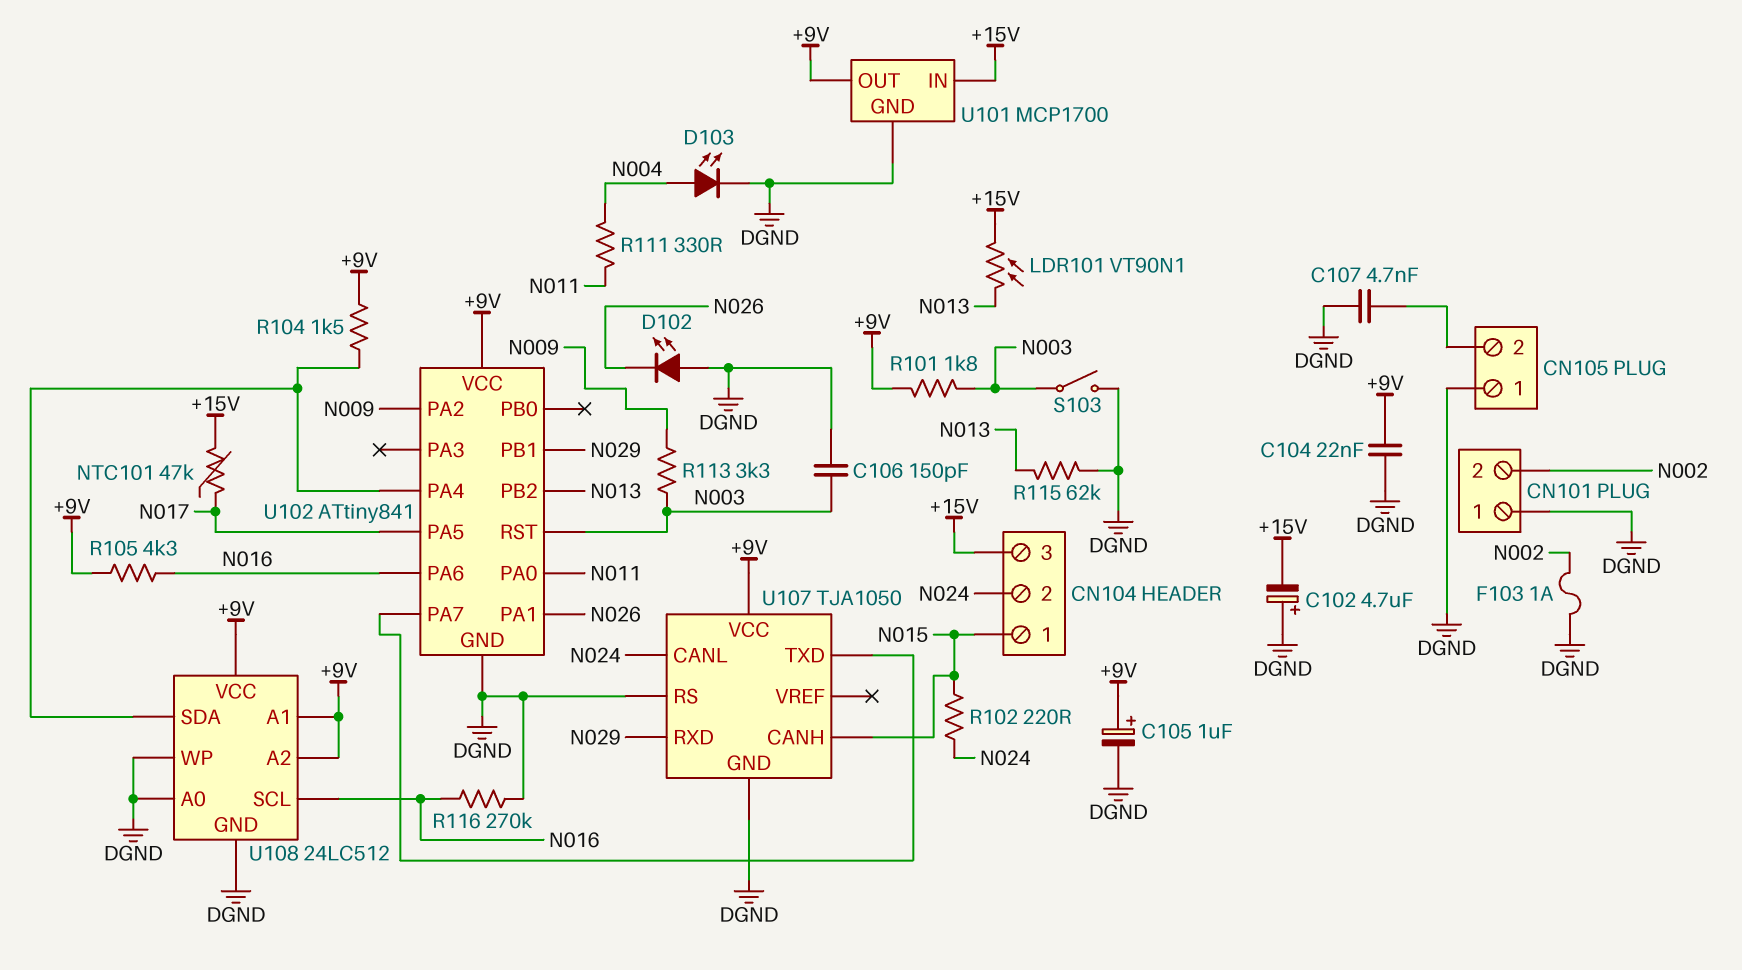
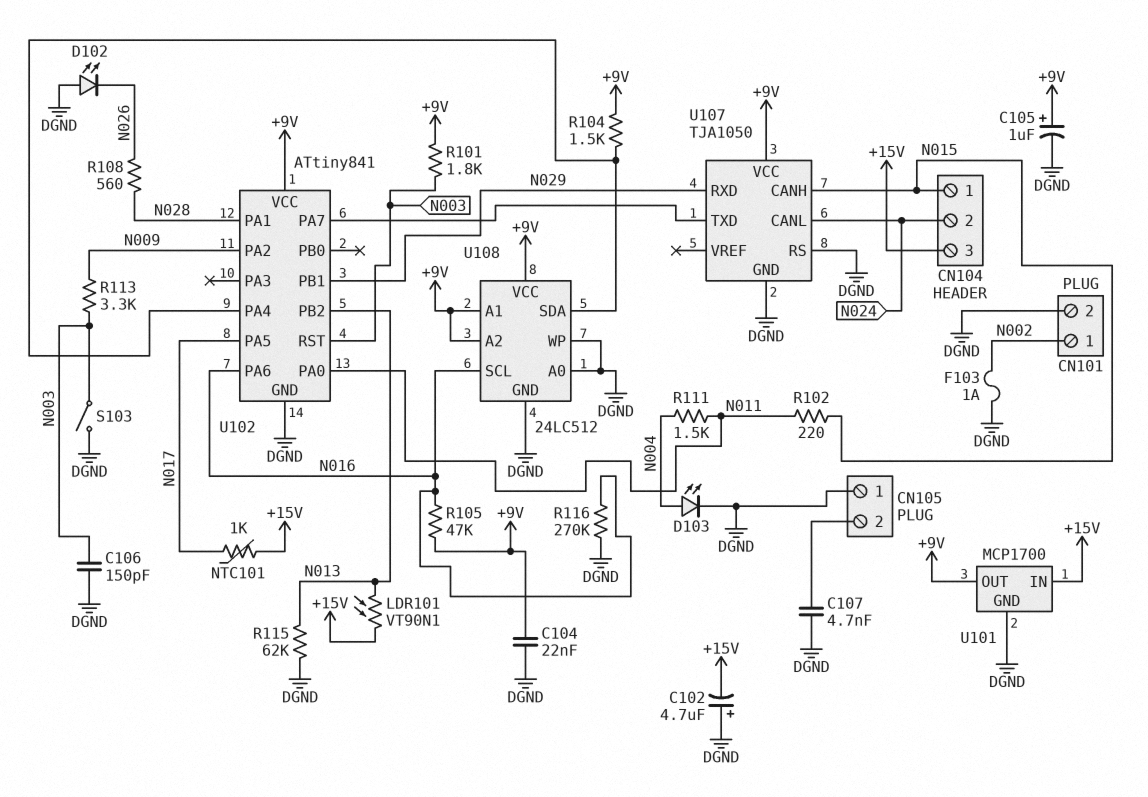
CN101 pin 1: DGND -> N002
CN101 pin 2: N002 -> DGND
NTC101: 47k (+15V, N017) -> 1k (+15V, N017)
R102: 220 (N015, N024) -> 220 (N011, N015)
R105: 4.3k (+9V, N016) -> 47k (+9V, N016)
R108: none -> 560 (N026, N028)
R111: 330 (N004, N011) -> 1.5k (N004, N011)
U102 pin PA1: N026 -> N028

